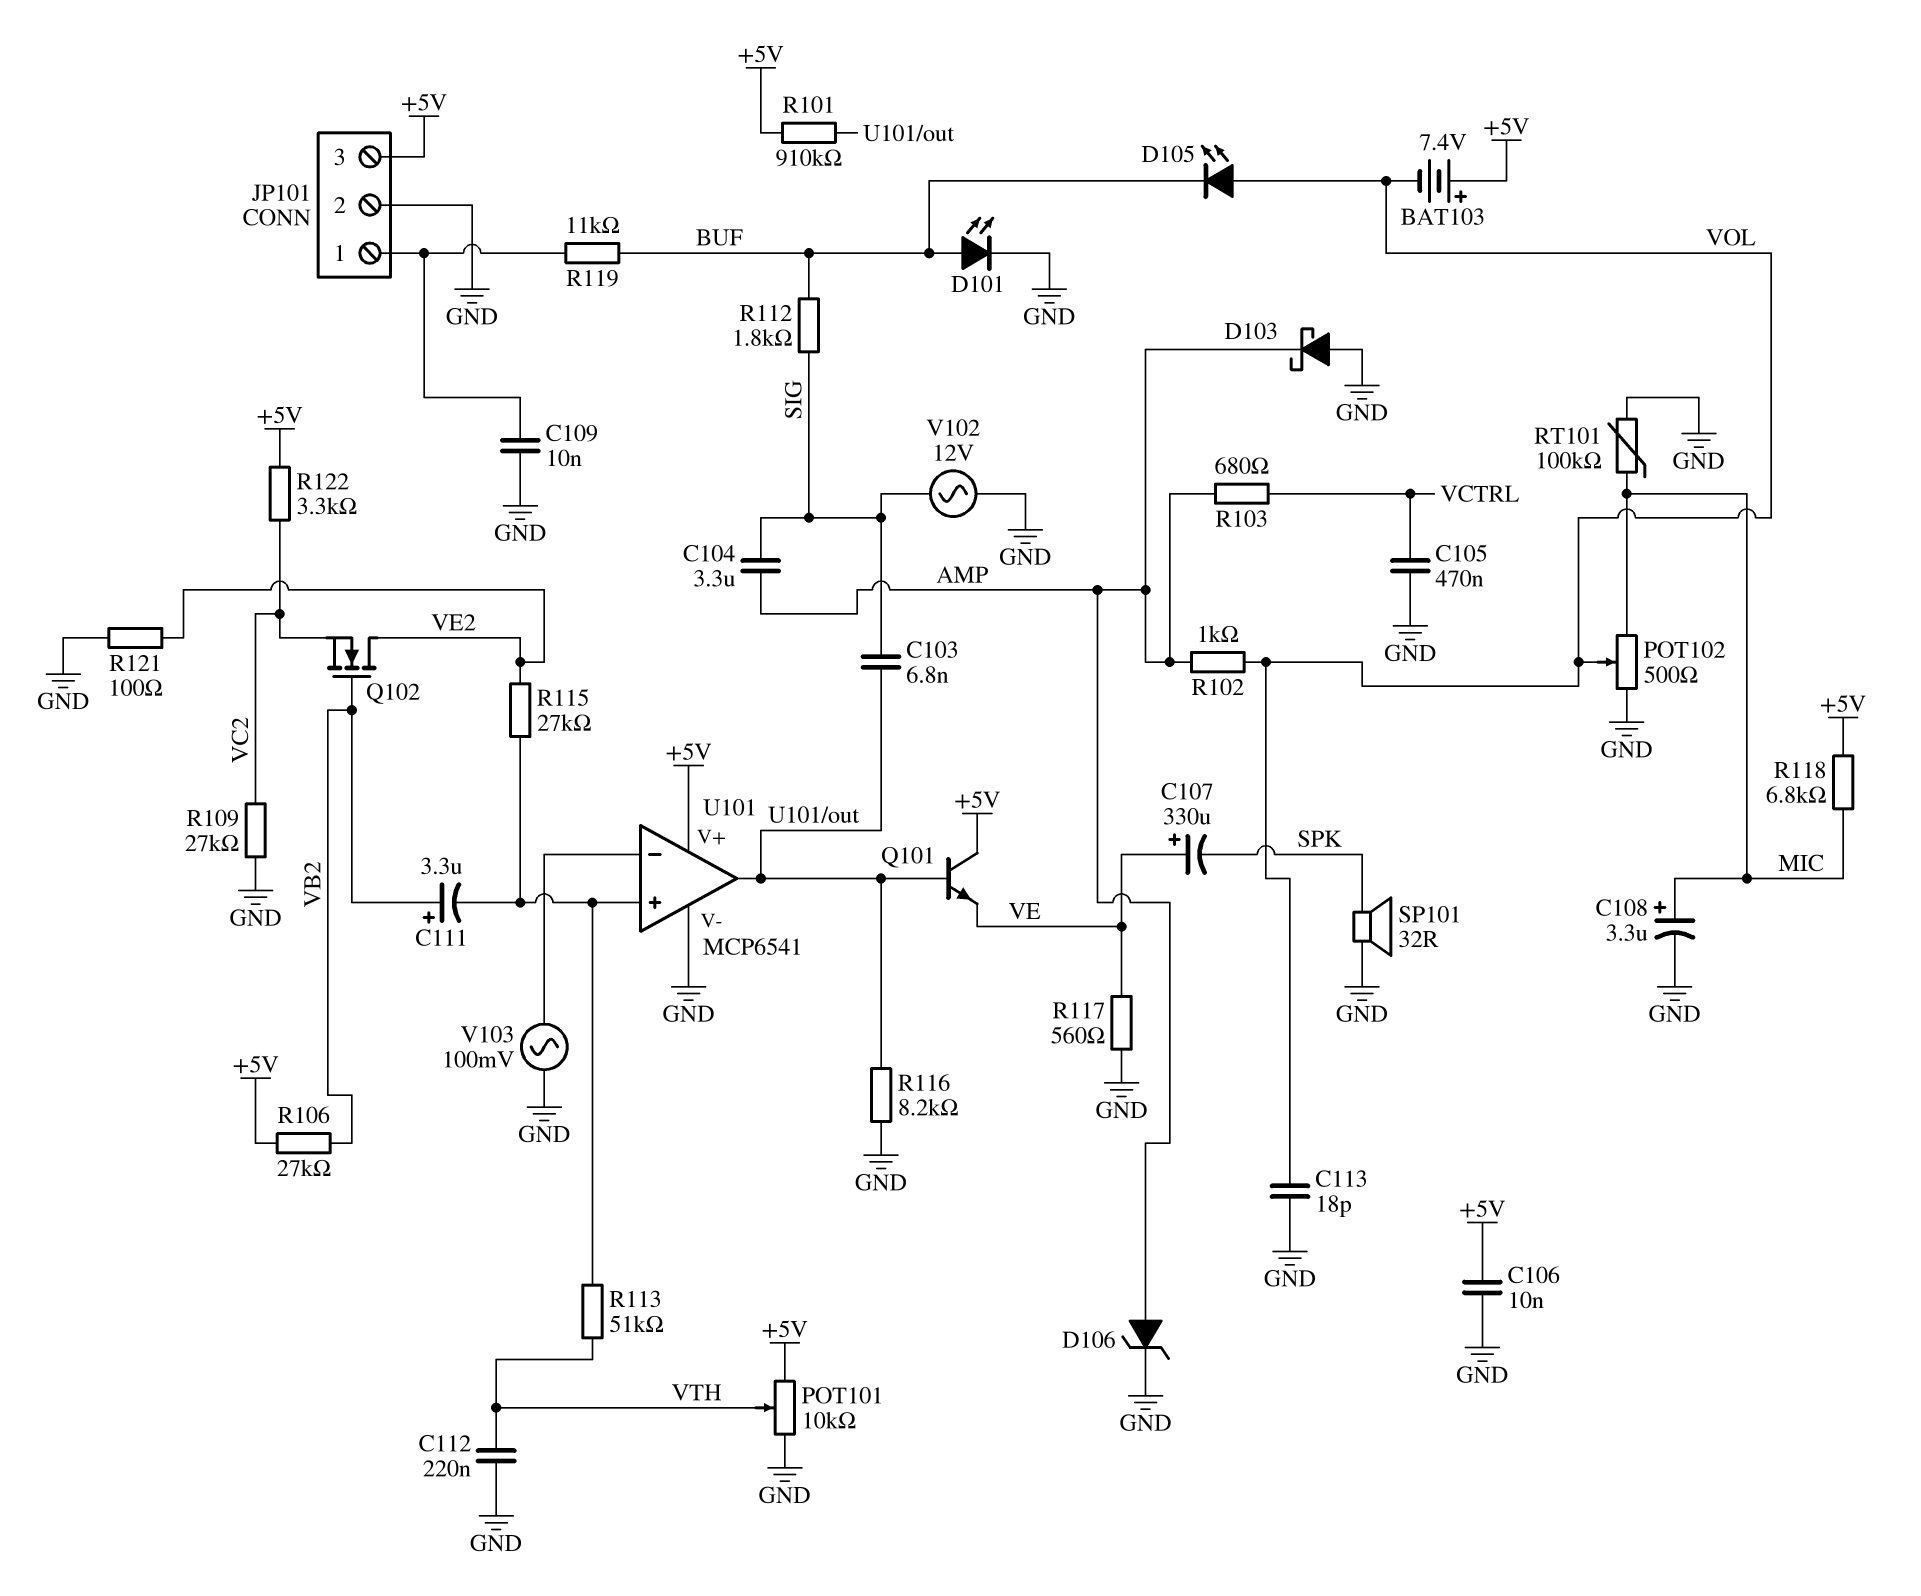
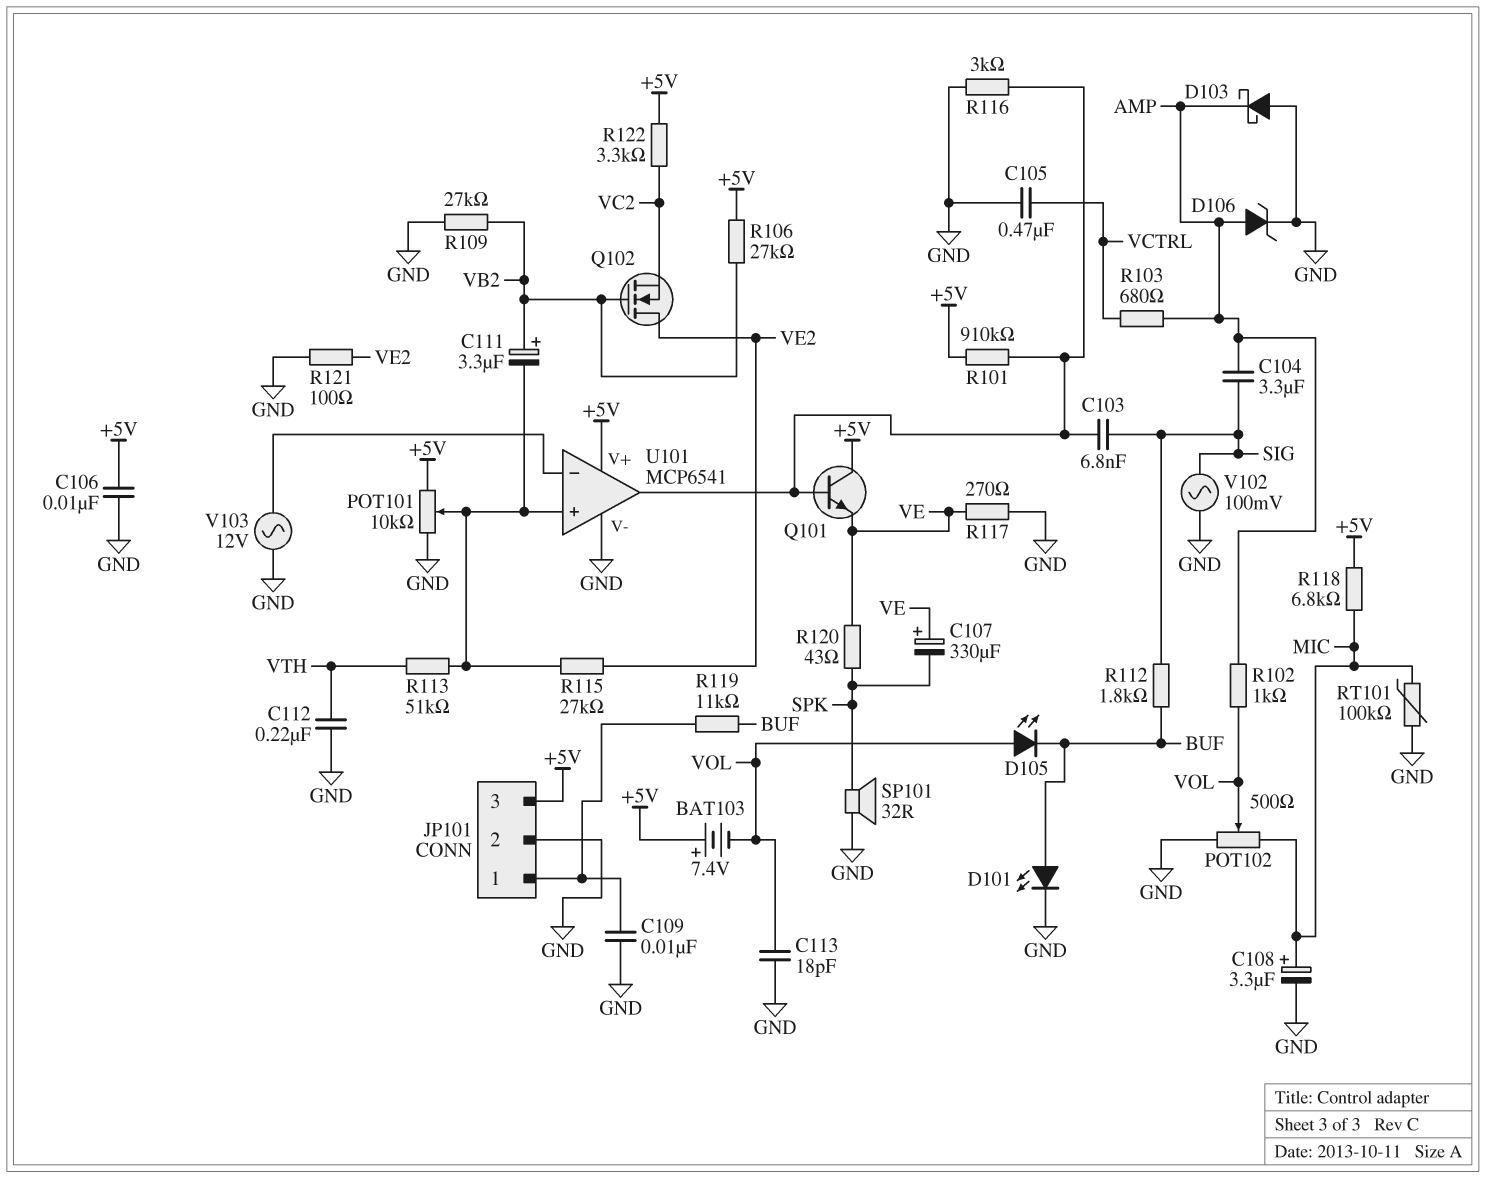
POT101: 10k (+5V, GND, wiper VTH) -> 10k (+5V, GND, wiper U101/in+)
R109: 27k (GND, VC2) -> 27k (GND, VB2)
R116: 8.2k (GND, U101/out) -> 3k (GND, U101/out)
R117: 560 (GND, VE) -> 270 (GND, VE)
R120: none -> 43 (SPK, VE)
V102: AC 12V (GND, SIG) -> AC 100mV (GND, SIG)
V103: AC 100mV (GND, U101/in-) -> AC 12V (GND, U101/in-)

